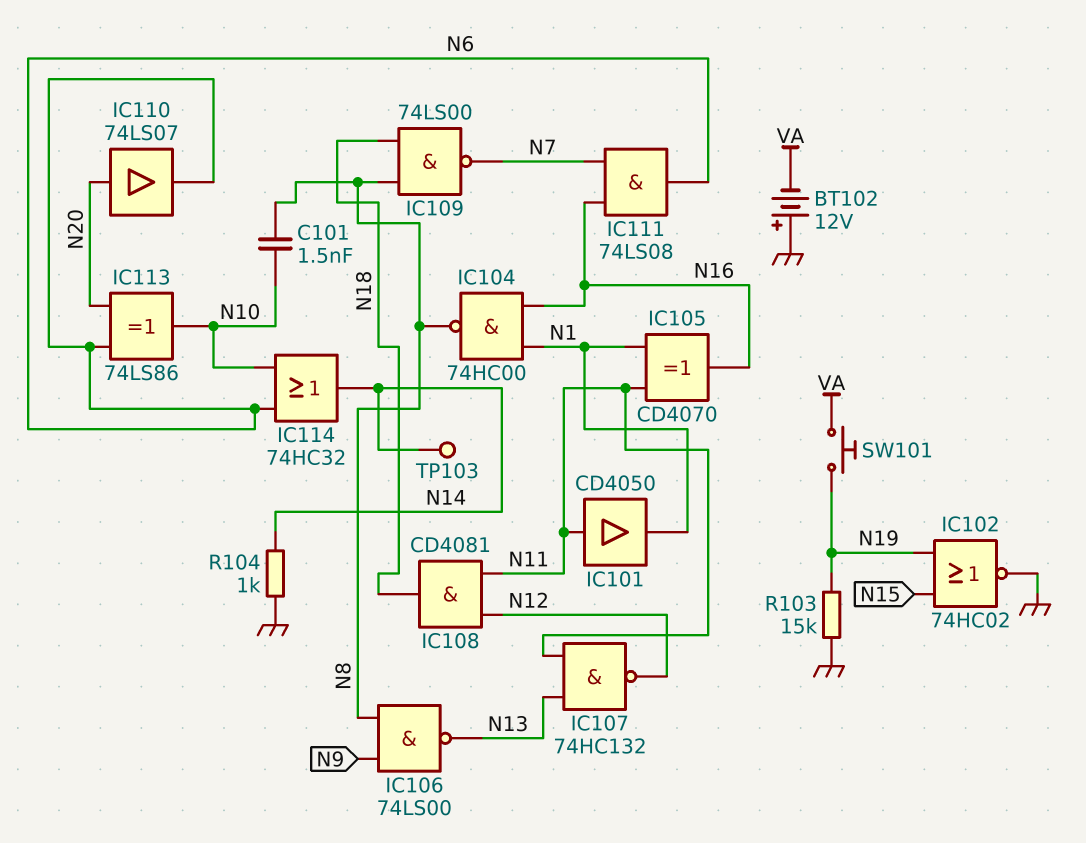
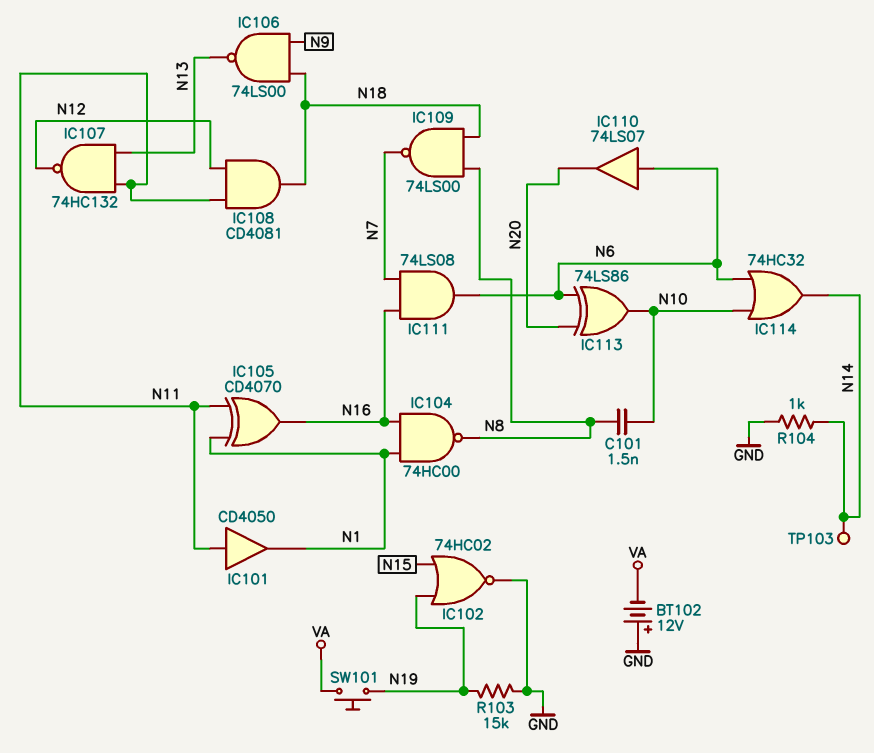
IC106: NAND 74LS00 (in N8, in N9, out N13) -> NAND 74LS00 (in N9, in N18, out N13)
IC110: buffer 74LS07 (in N20, out N6) -> buffer 74LS07 (in N6, out N20)

